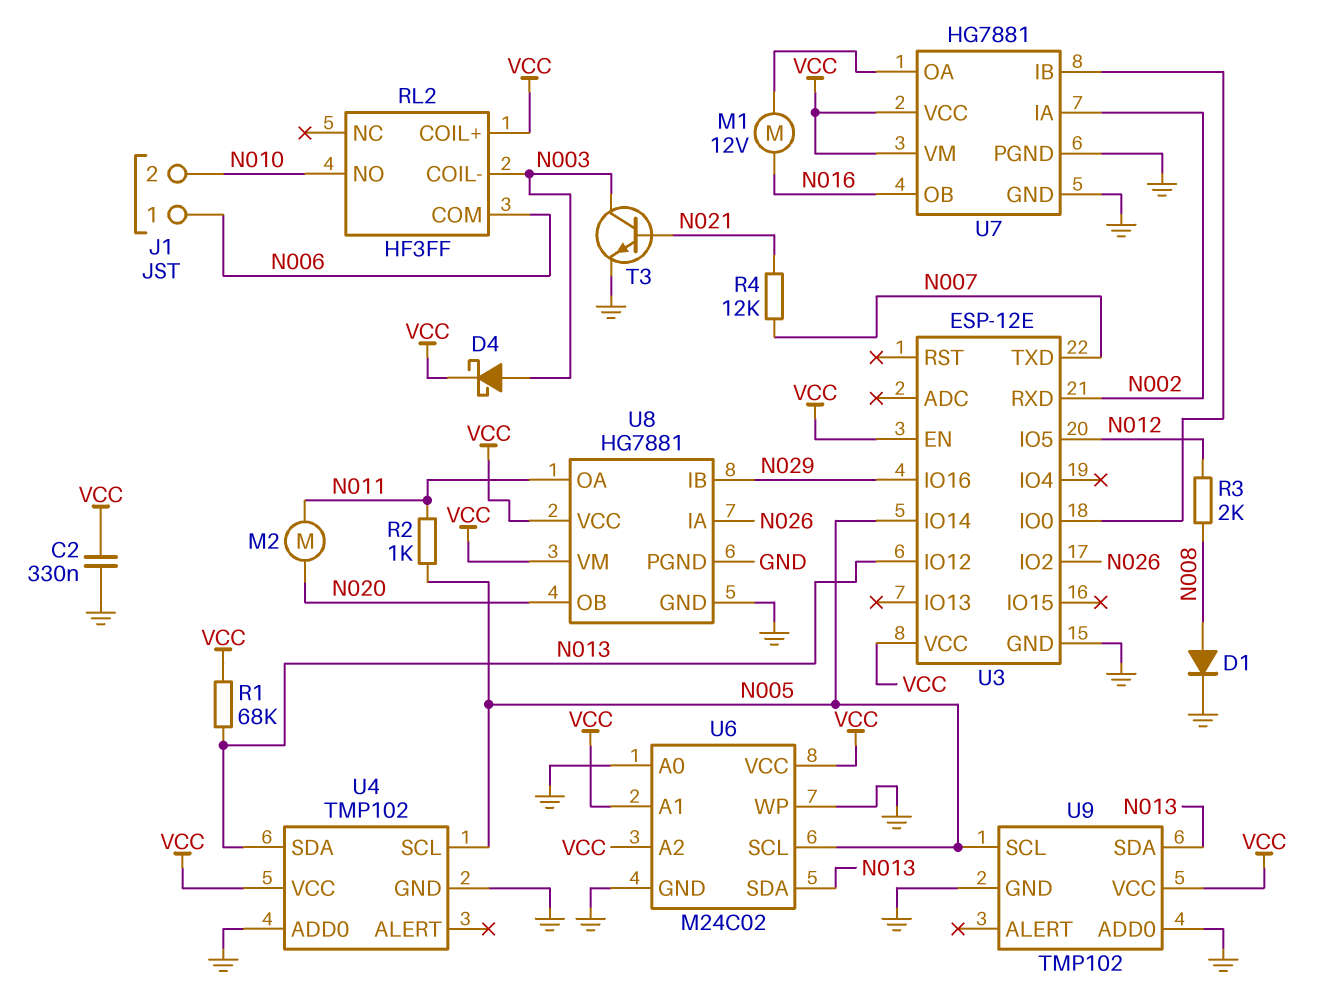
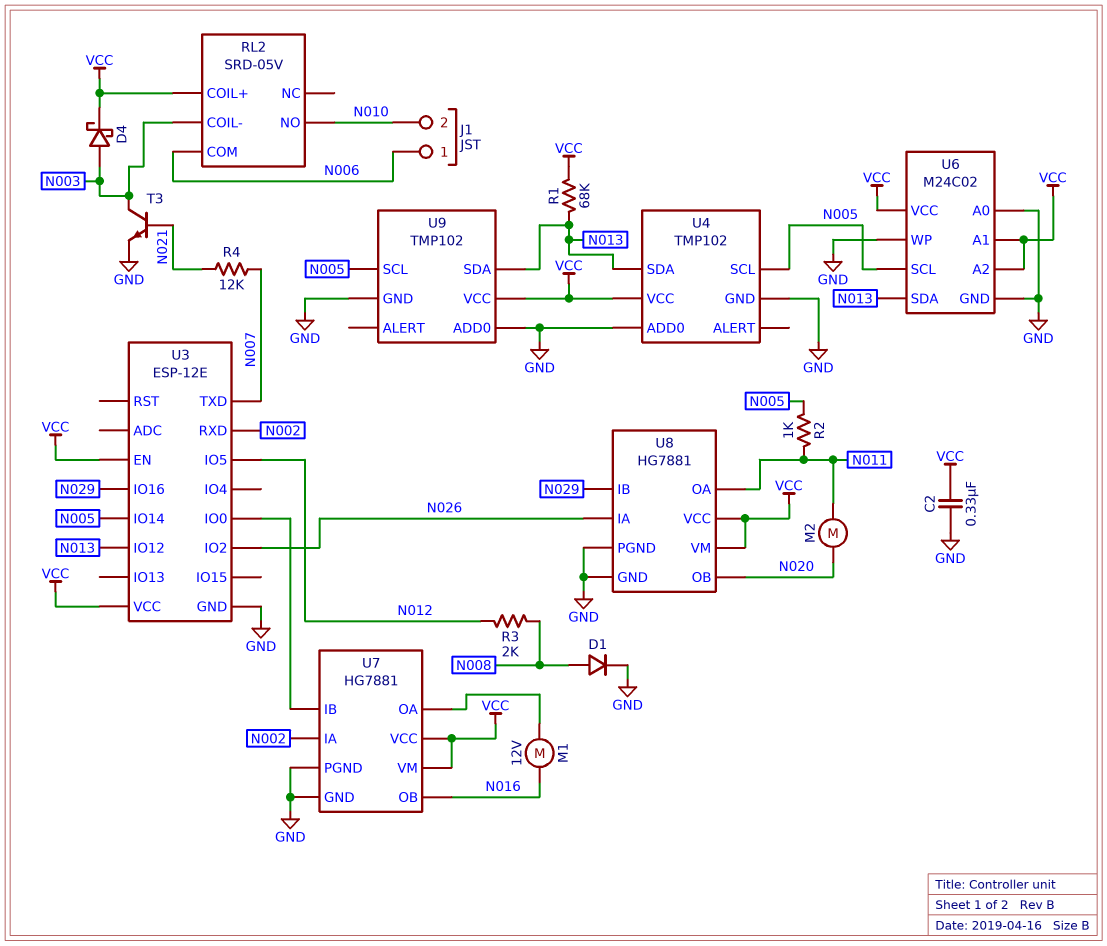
RL2: HF3FF -> SRD-05V

